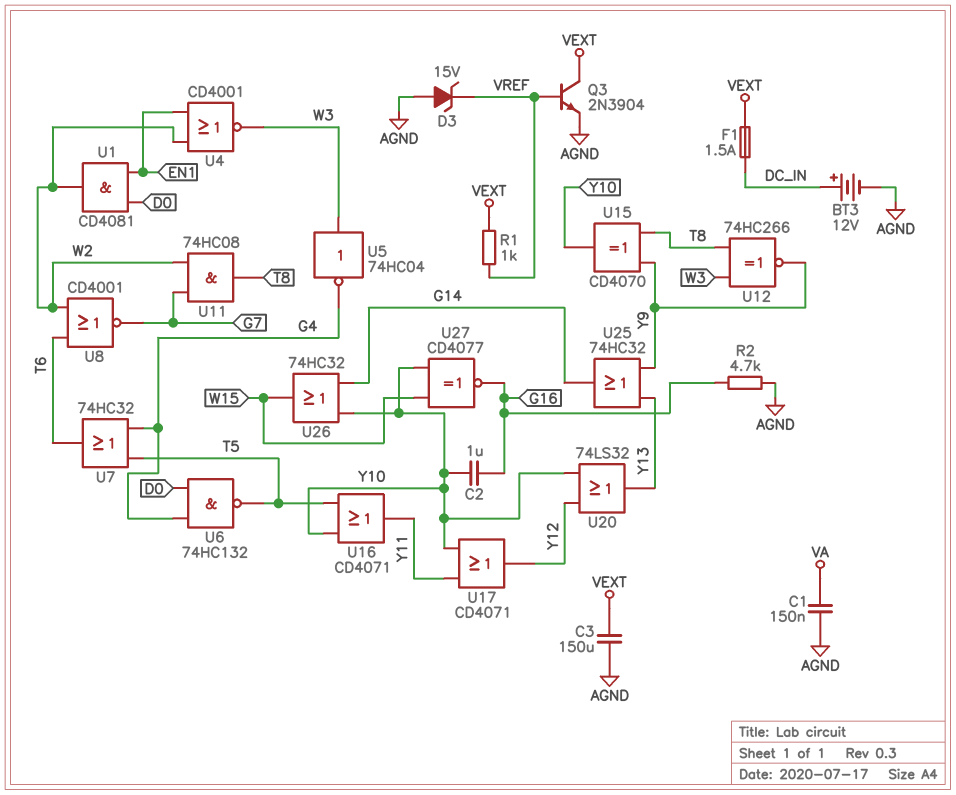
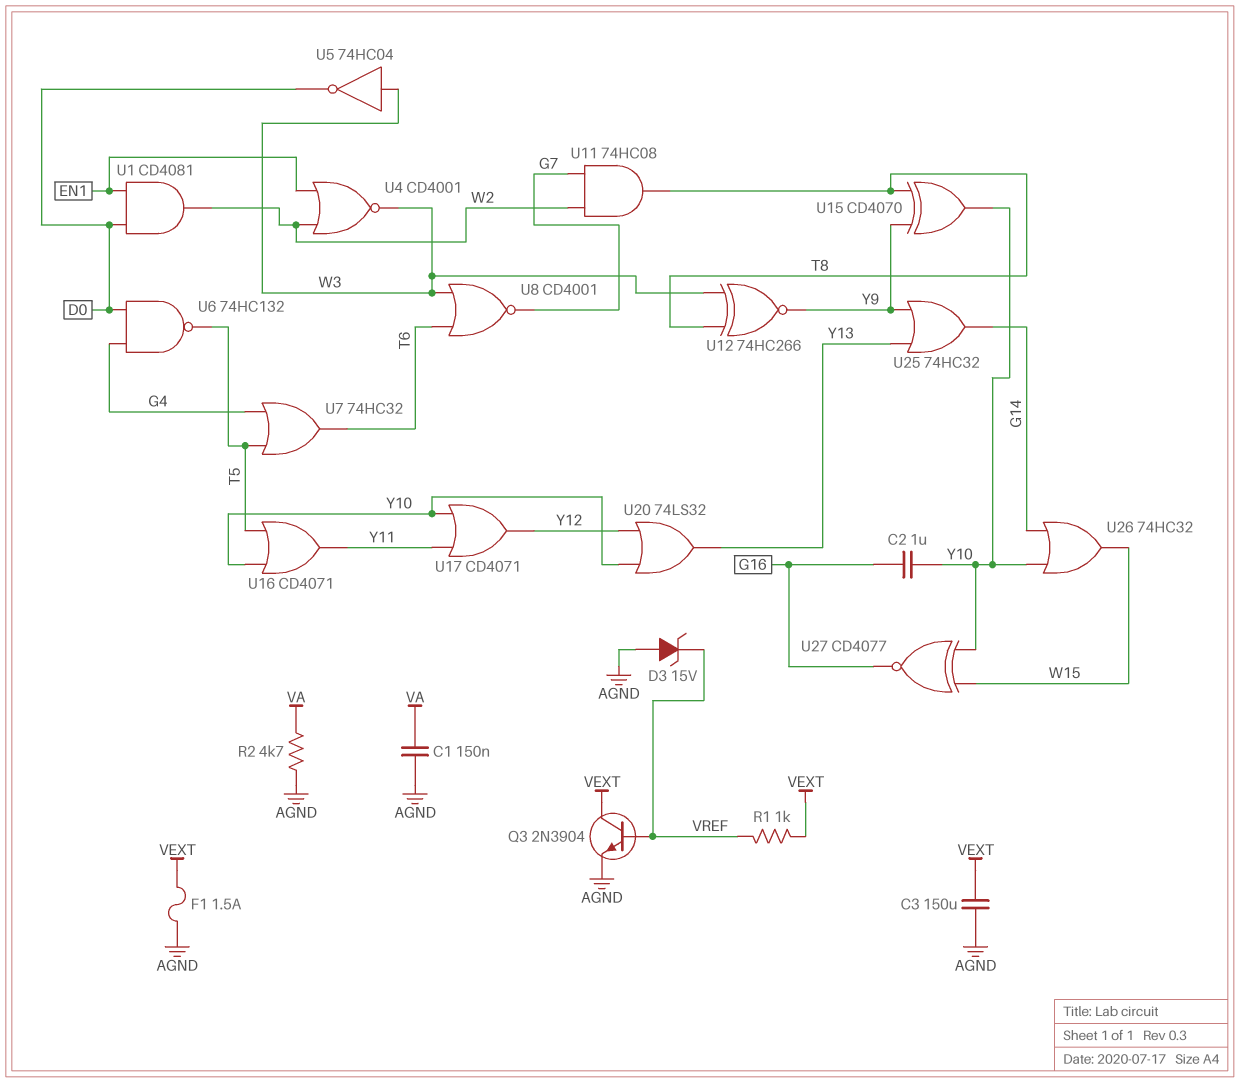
BT3: 12V (plus DC_IN, minus AGND) -> none
F1: 1.5A (DC_IN, VEXT) -> 1.5A (AGND, VEXT)
R2: 4.7k (AGND, G16) -> 4.7k (AGND, VA)
U5: NOT 74HC04 (in W3, out G4) -> NOT 74HC04 (in W3, out D0)
U8: NOR CD4001 (in T6, in W2, out G7) -> NOR CD4001 (in T6, in W3, out G7)

